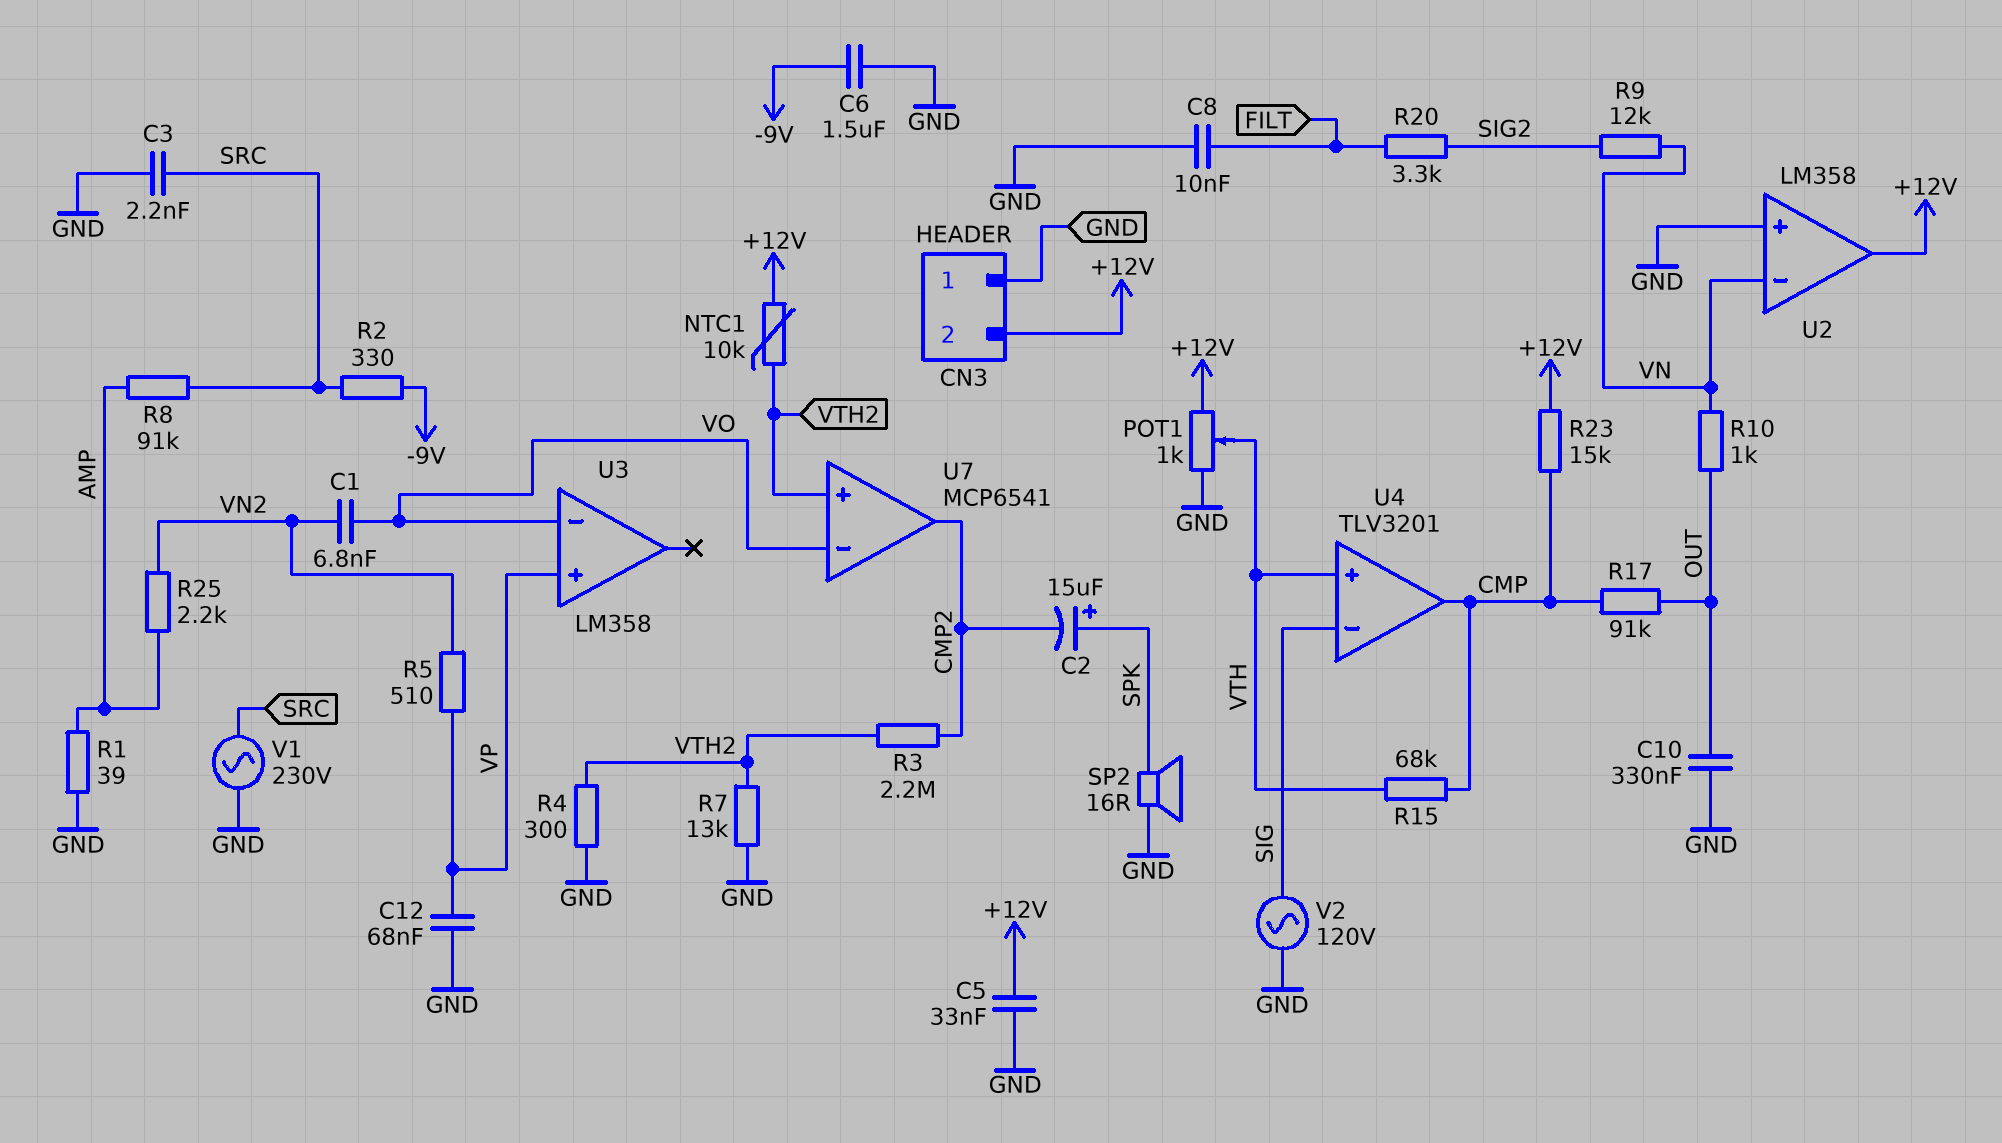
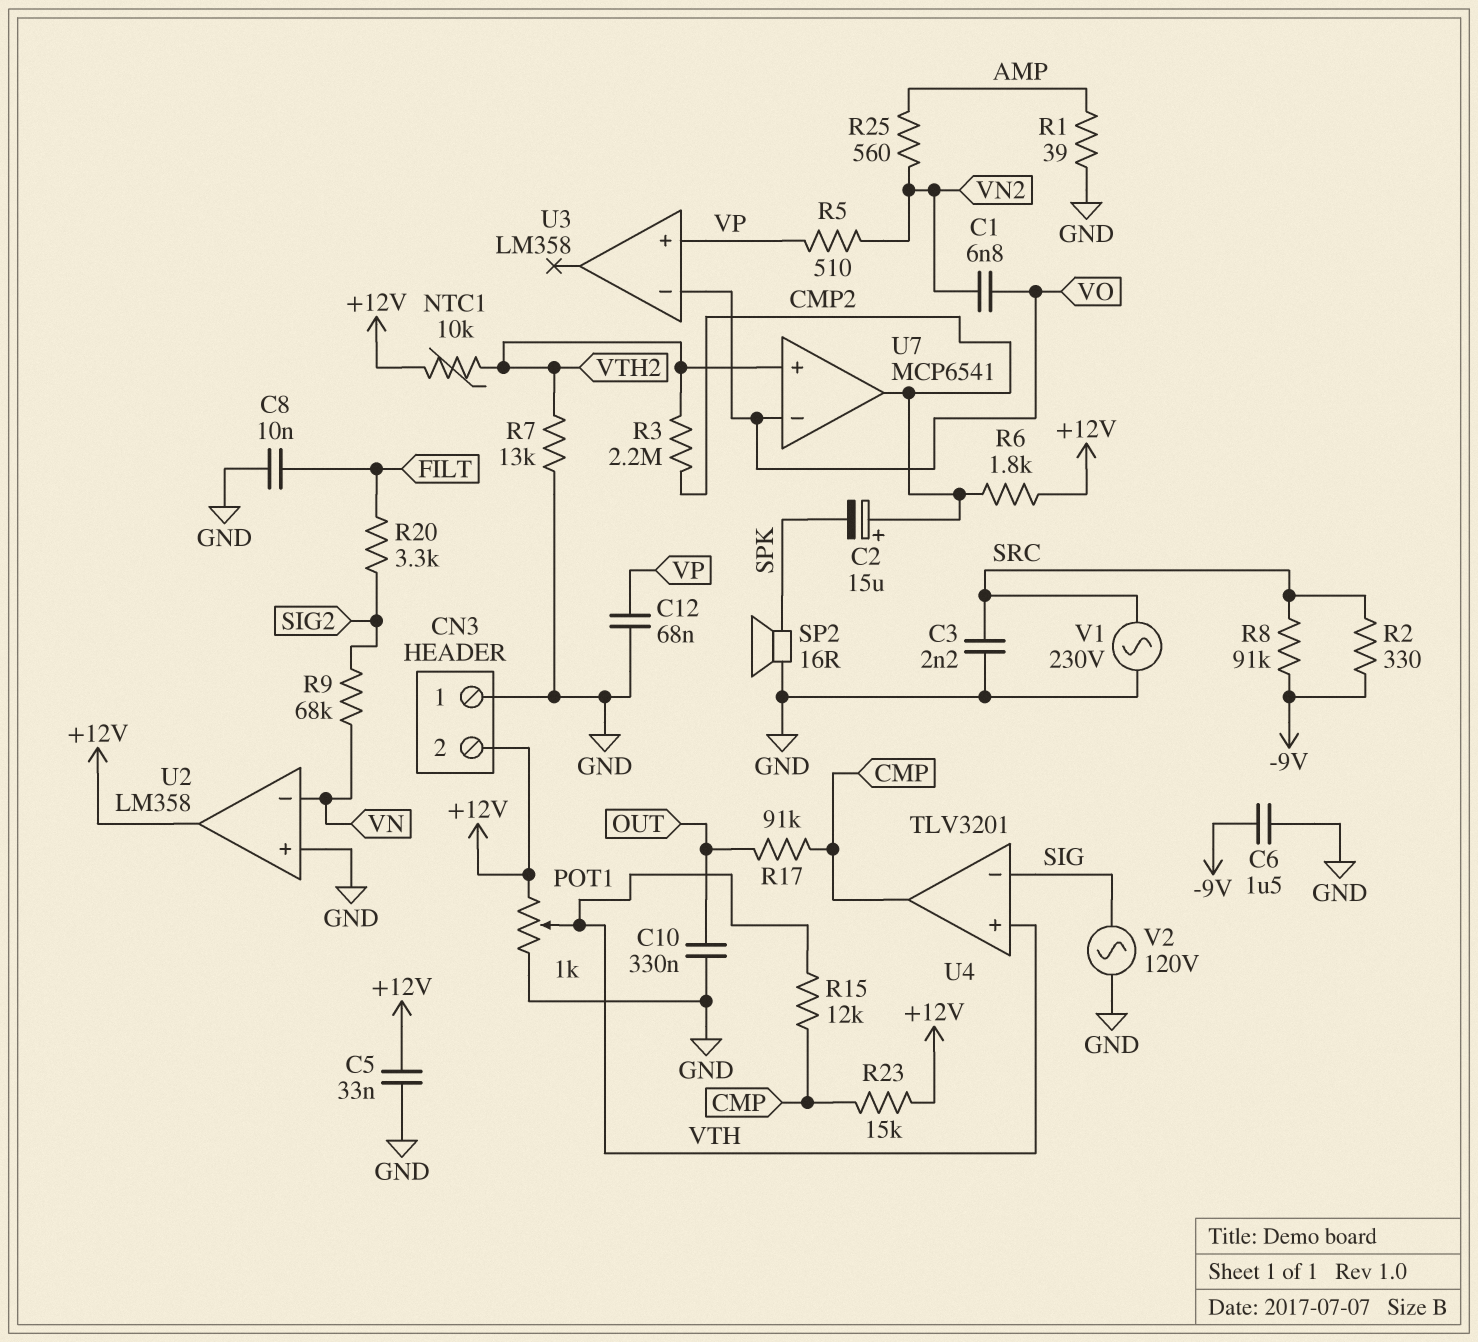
C2: 15uF (plus SPK, minus CMP2) -> 15uF (plus CMP2, minus SPK)
R4: 300 (GND, VTH2) -> none
R6: none -> 1.8k (+12V, CMP2)
R8: 91k (AMP, SRC) -> 91k (-9V, SRC)
R9: 12k (SIG2, VN) -> 68k (SIG2, VN)
R10: 1k (OUT, VN) -> none
R15: 68k (CMP, VTH) -> 12k (CMP, VTH)
R25: 2.2k (AMP, VN2) -> 560 (AMP, VN2)

